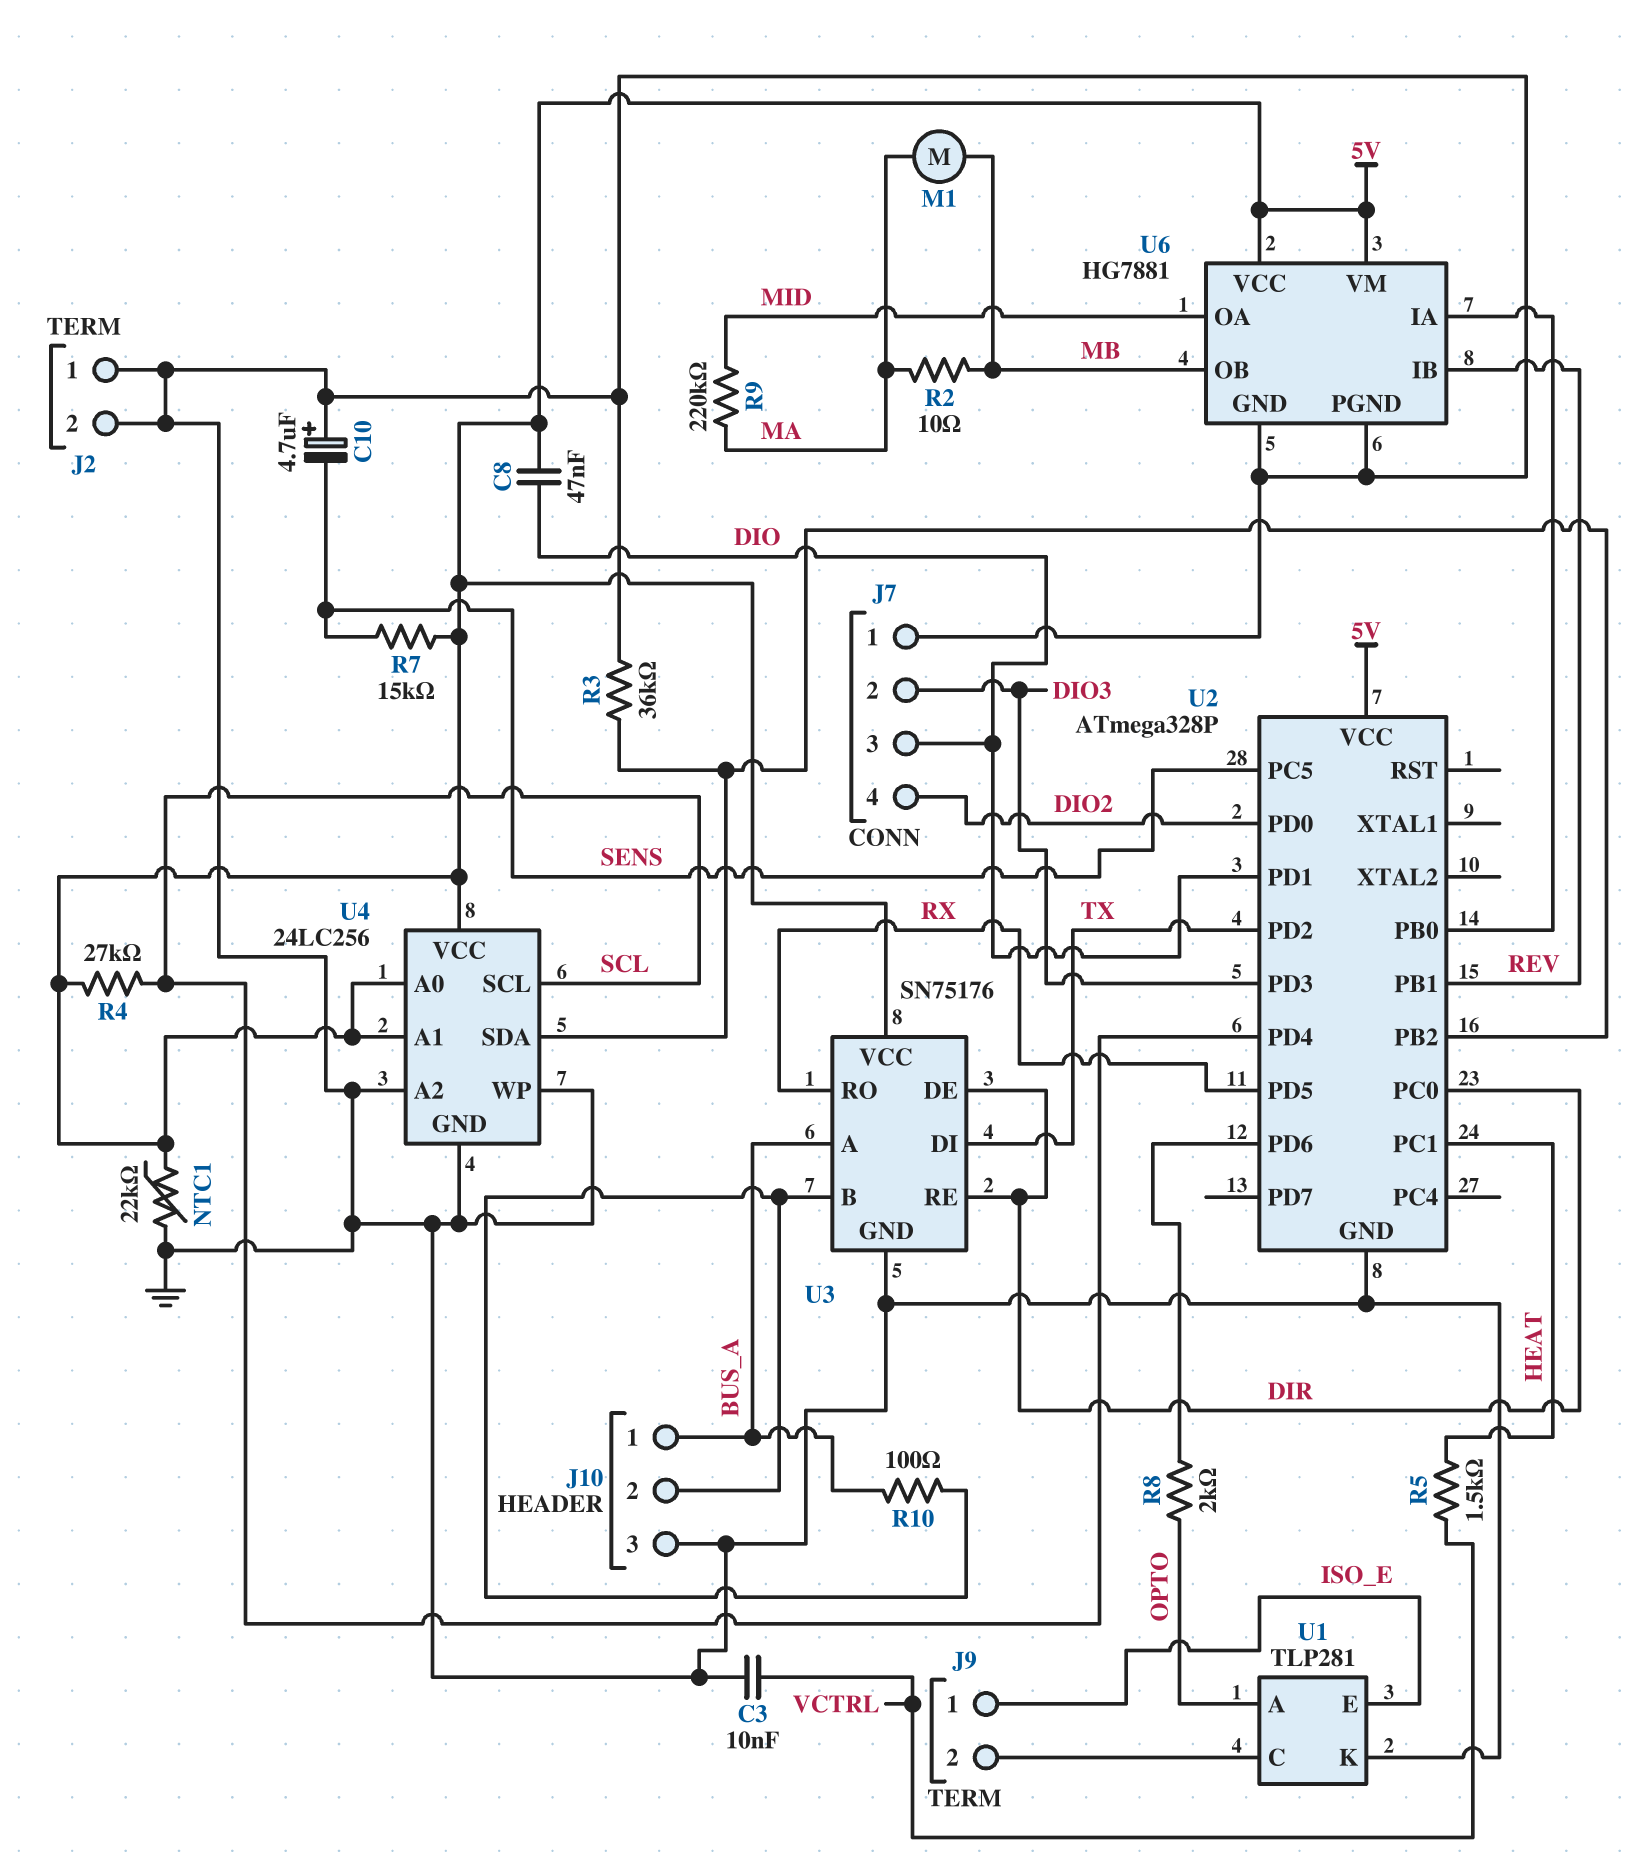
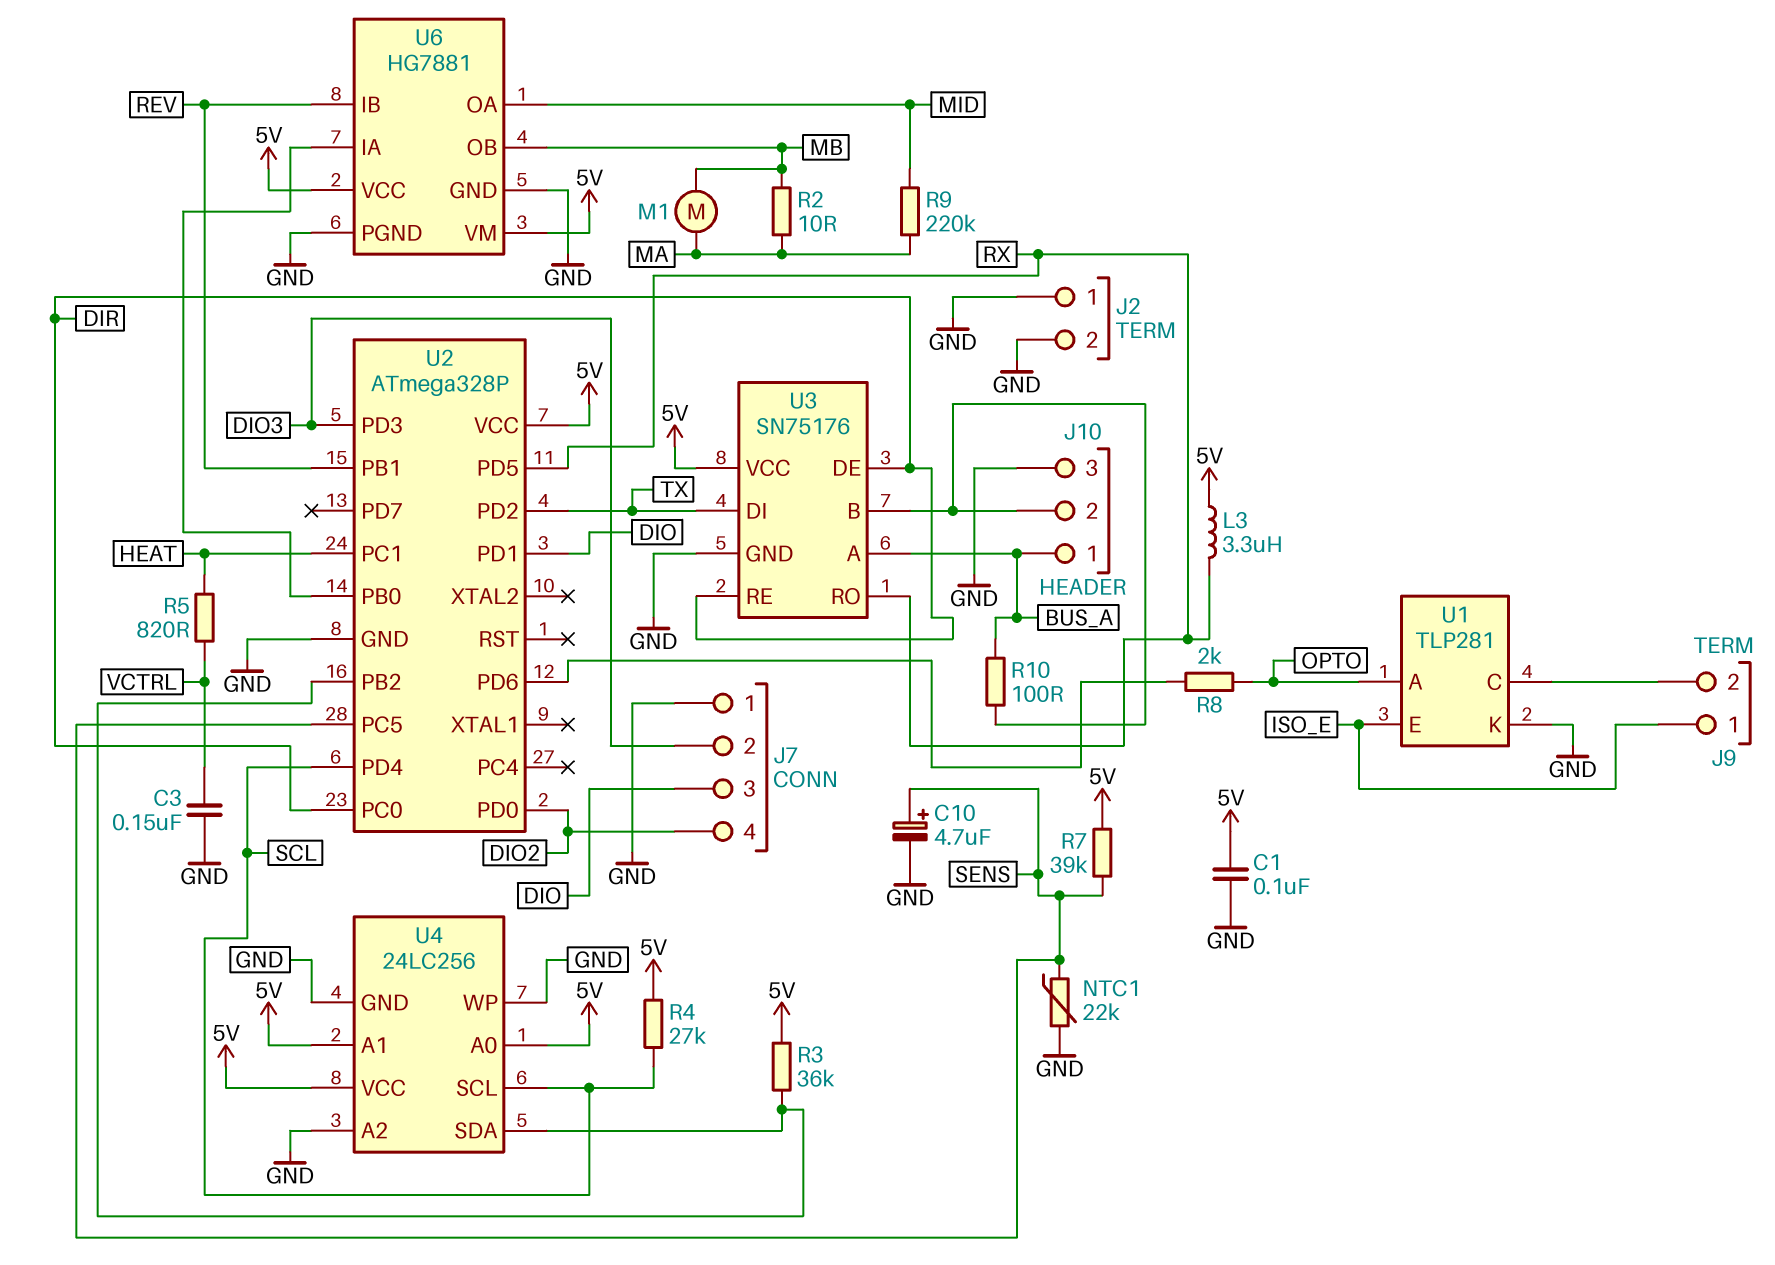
C1: none -> 100nF (5V, GND)
C3: 10nF (GND, VCTRL) -> 150nF (GND, VCTRL)
C8: 47nF (5V, DIO) -> none
C10: 4.7uF (plus GND, minus SENS) -> 4.7uF (plus SENS, minus GND)
L3: none -> 3.3uH (5V, RX)
NTC1: 22k (5V, GND) -> 22k (GND, SENS)
R3: 36k (GND, U2/PB2) -> 36k (5V, U2/PB2)
R5: 1.5k (HEAT, VCTRL) -> 820 (HEAT, VCTRL)
R7: 15k (5V, SENS) -> 39k (5V, SENS)

